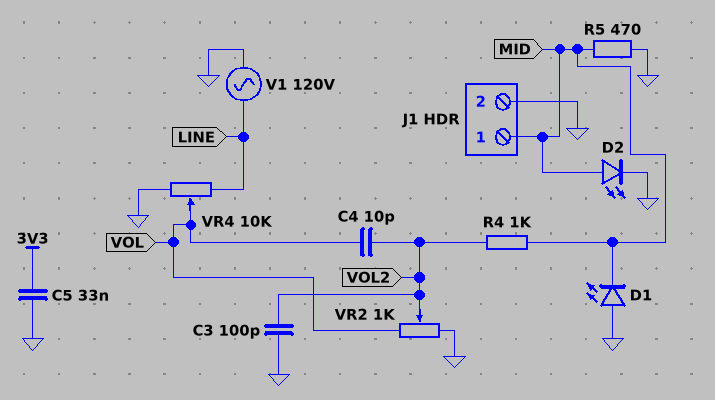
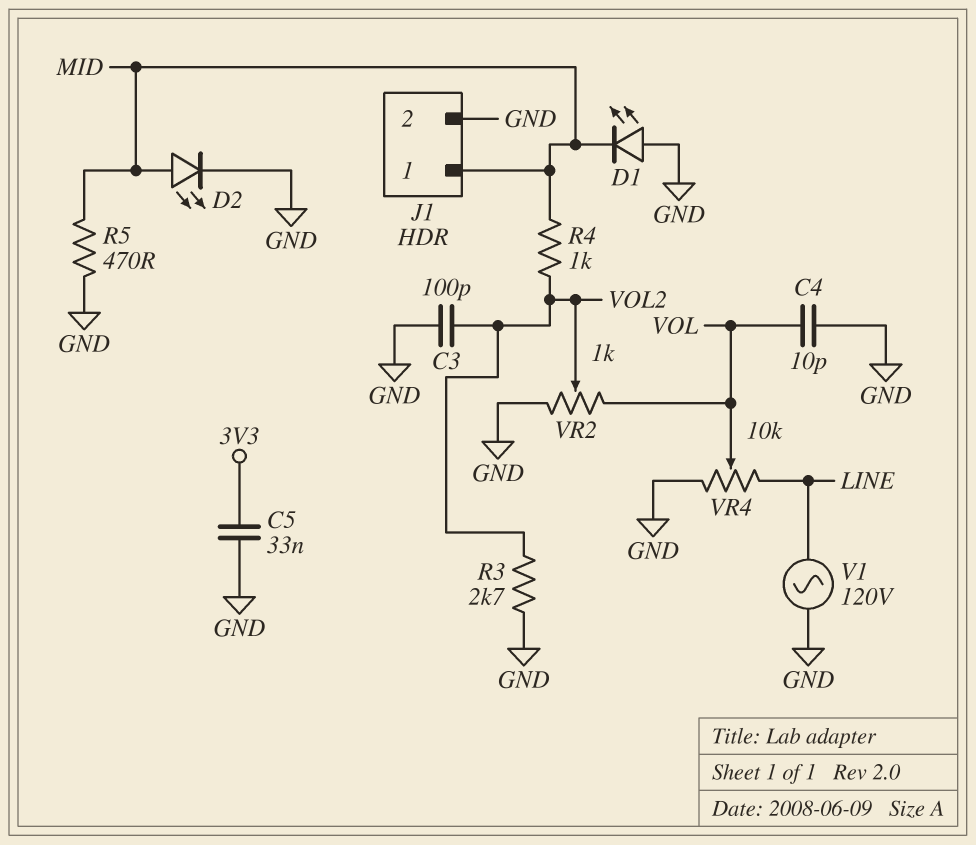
C4: 10pF (VOL, VOL2) -> 10pF (GND, VOL)
R3: none -> 2.7k (GND, VOL2)

